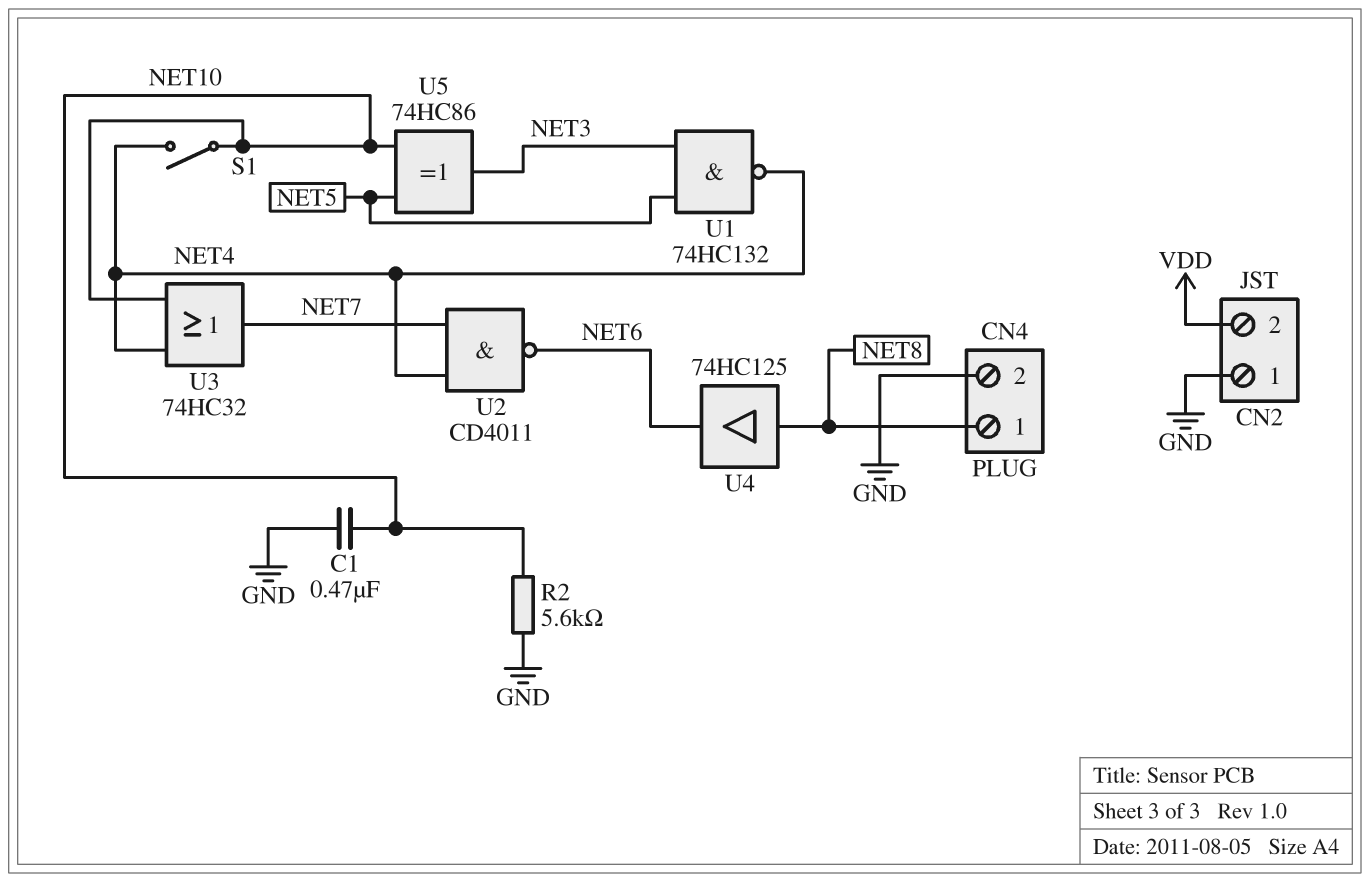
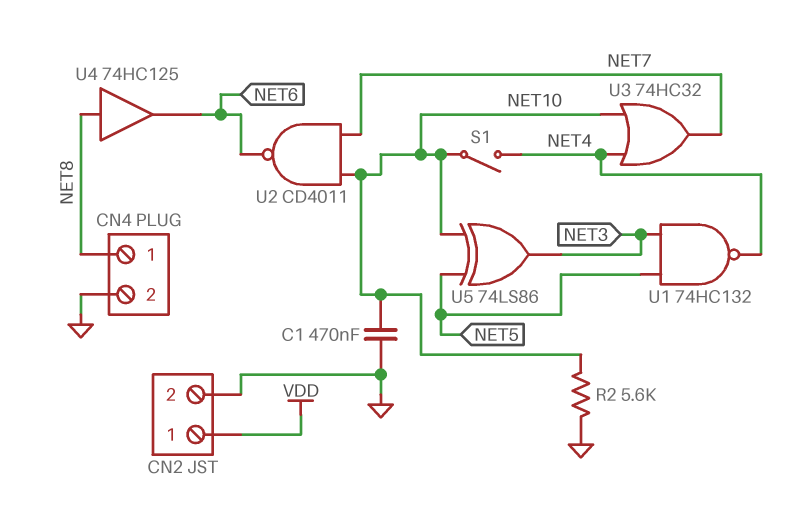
CN2 pin 1: GND -> VDD
CN2 pin 2: VDD -> GND
U2: NAND CD4011 (in NET4, in NET7, out NET6) -> NAND CD4011 (in NET7, in NET10, out NET6)
U5: XOR 74HC86 (in NET5, in NET10, out NET3) -> XOR 74LS86 (in NET5, in NET10, out NET3)

